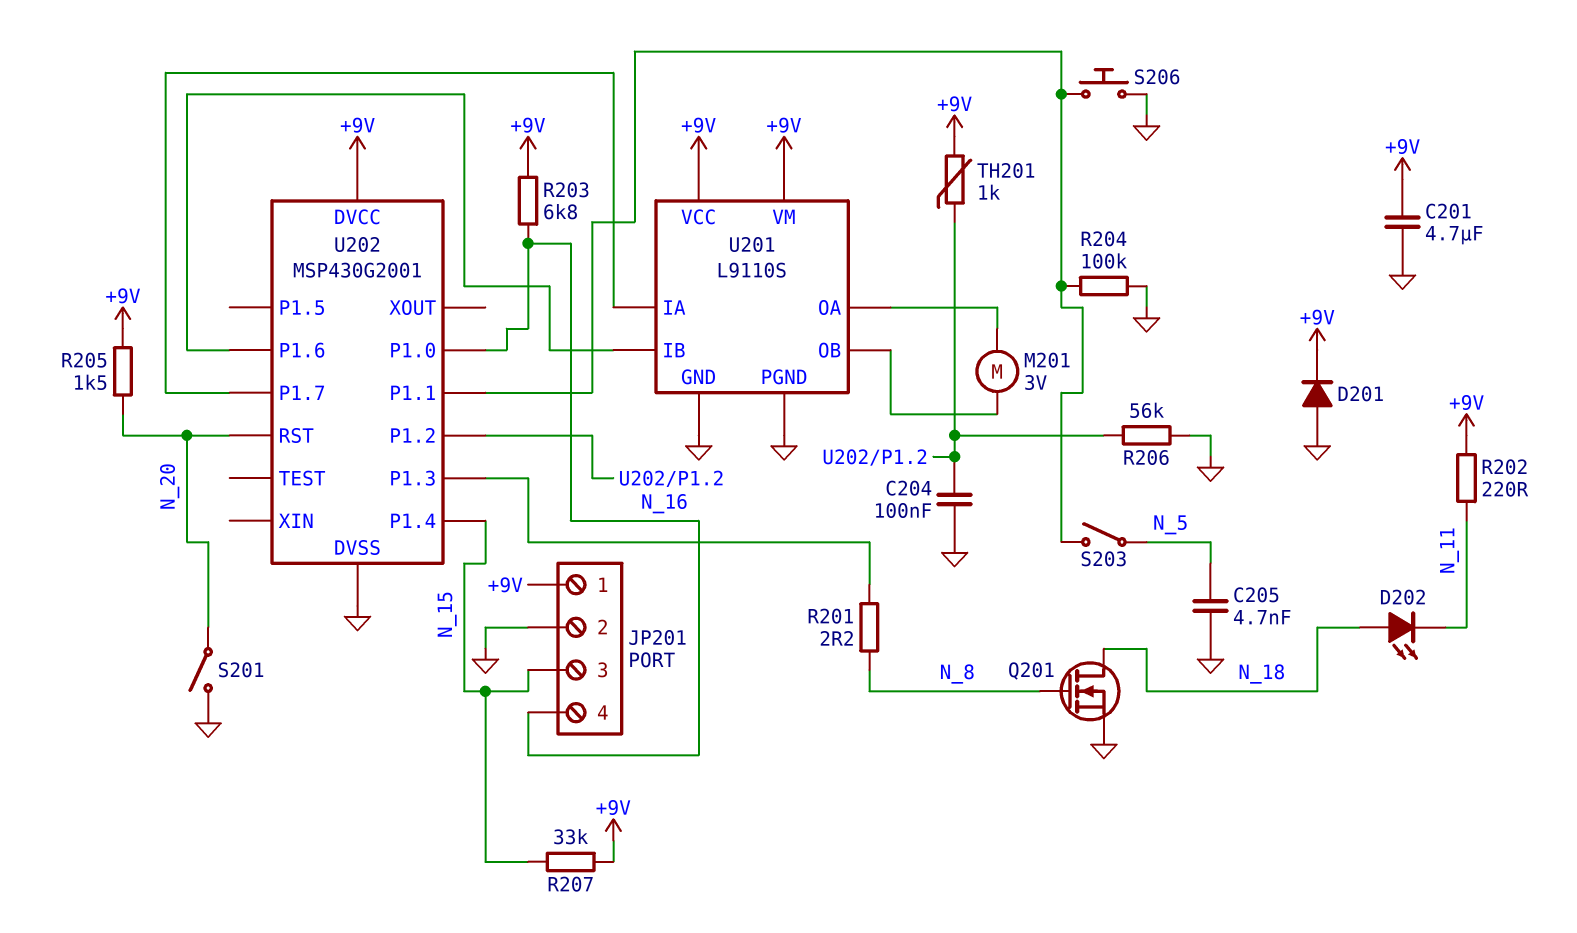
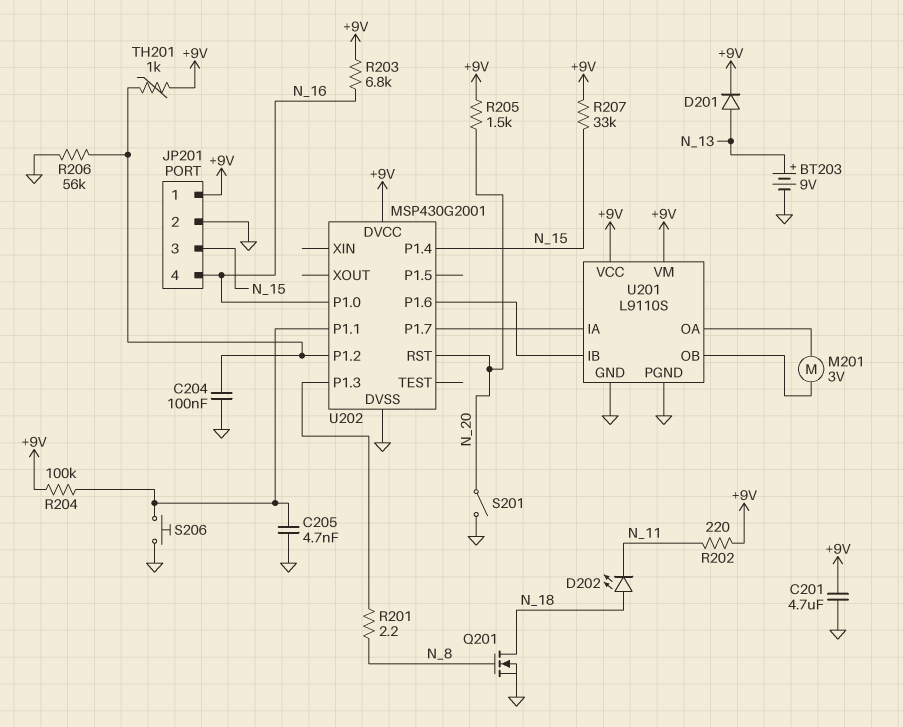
BT203: none -> 9V (plus N_13, minus GND)
C205: 4.7nF (GND, N_5) -> 4.7nF (GND, U202/P1.1)
D201: diode (A GND, K +9V) -> diode (A N_13, K +9V)
R204: 100k (GND, U202/P1.1) -> 100k (+9V, U202/P1.1)
S203: switch (N_5, U202/P1.1) -> none

